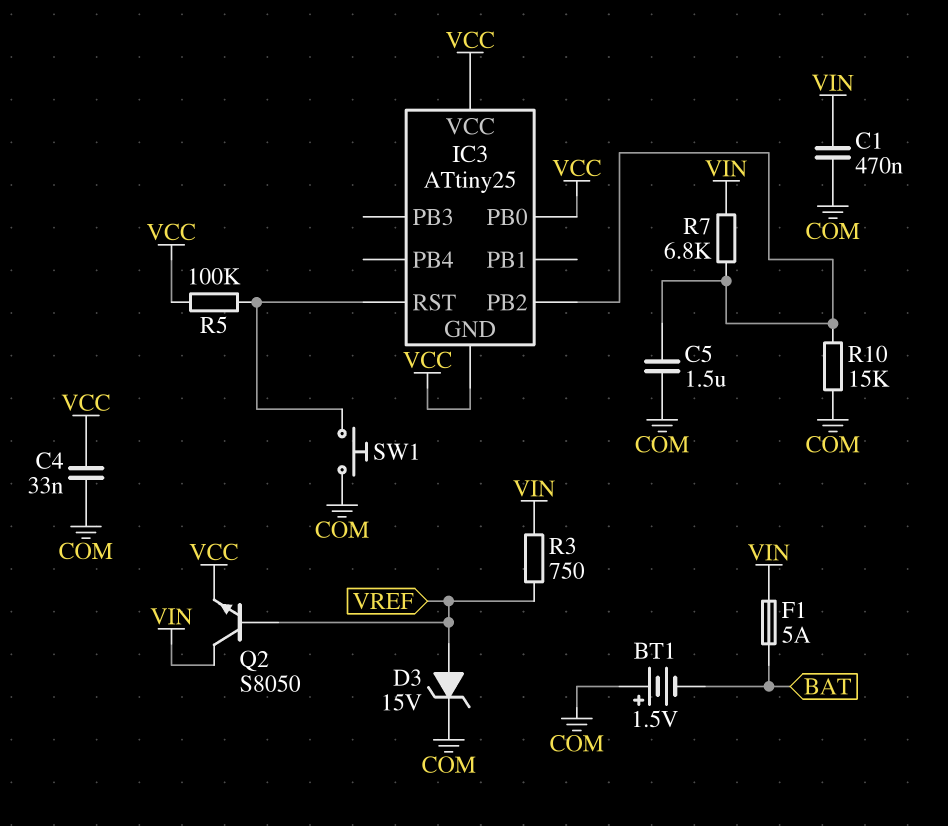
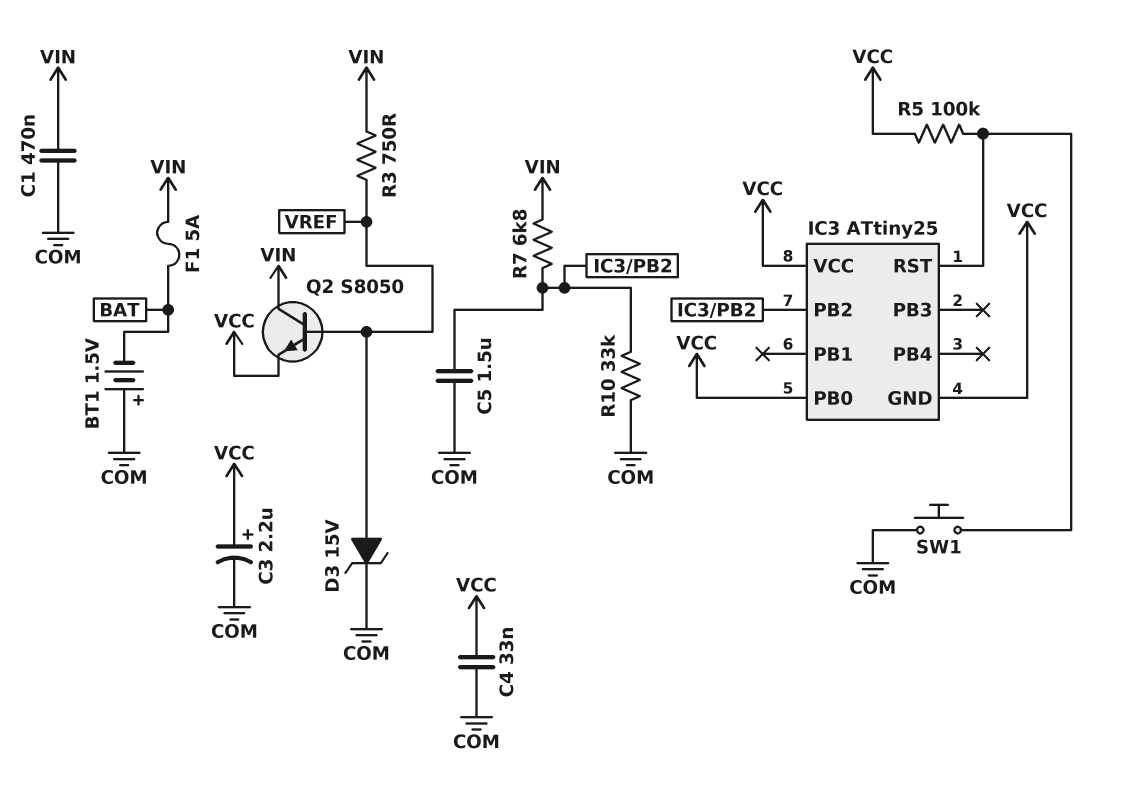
C3: none -> 2.2uF (plus VCC, minus COM)
R10: 15k (COM, IC3/PB2) -> 33k (COM, IC3/PB2)

